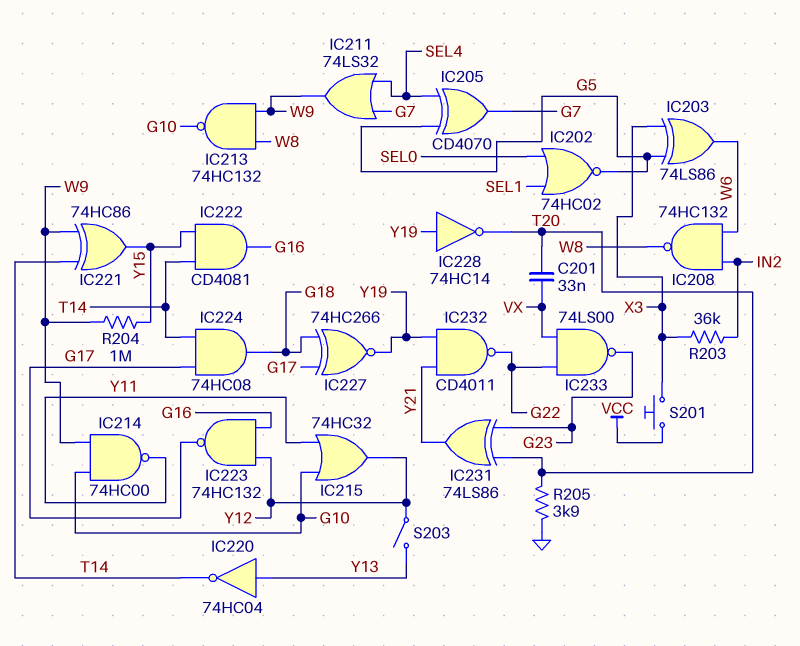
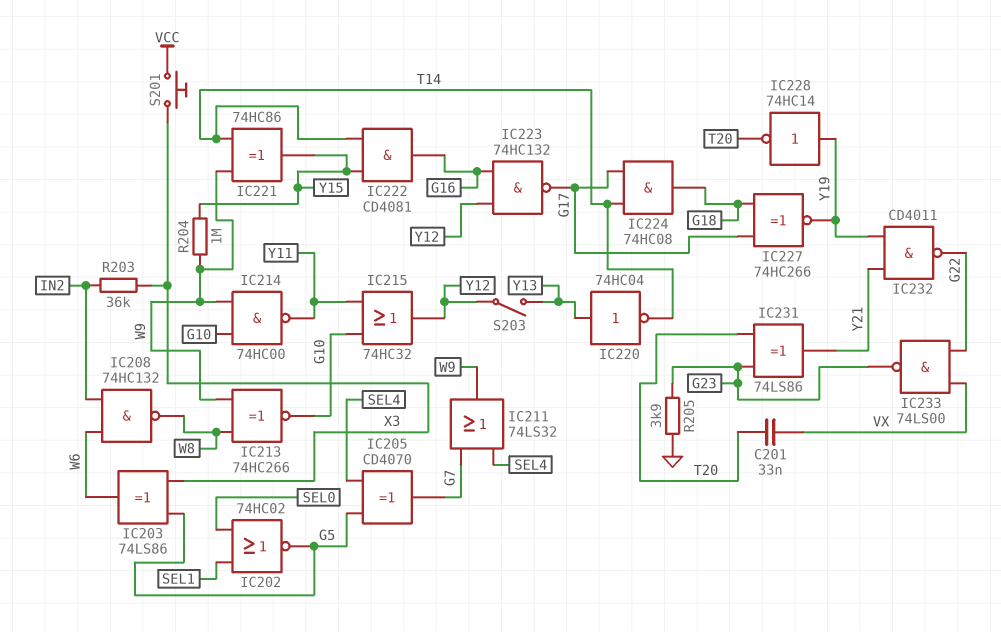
IC213: NAND 74HC132 (in W8, in W9, out G10) -> XNOR 74HC266 (in W8, in W9, out G10)
R205: 3.9k (GND, T20) -> 3.9k (G23, GND)

